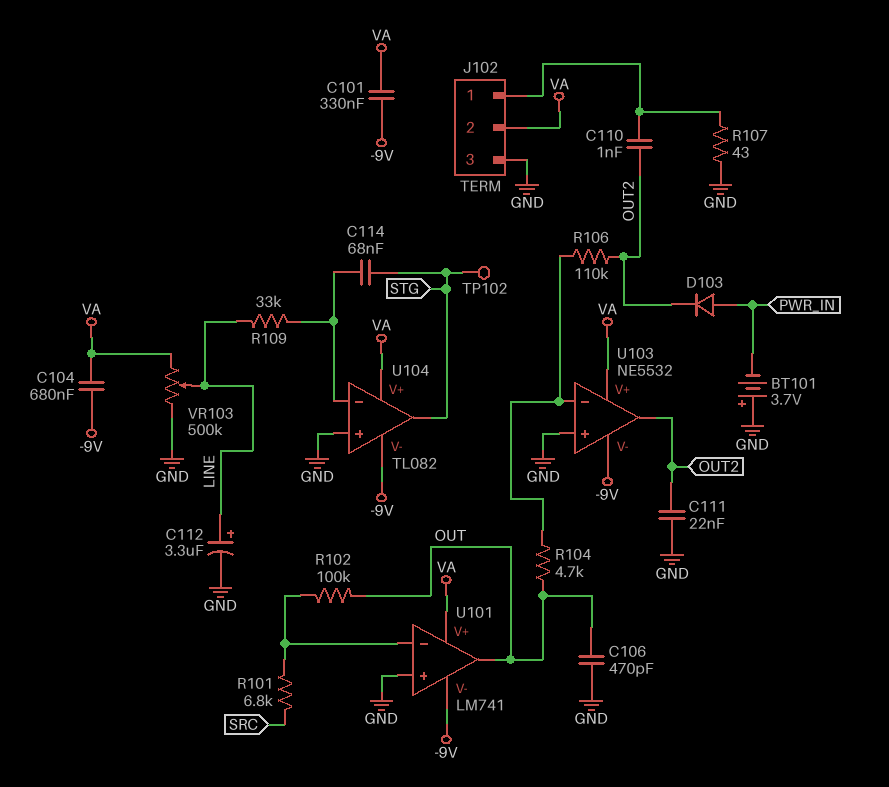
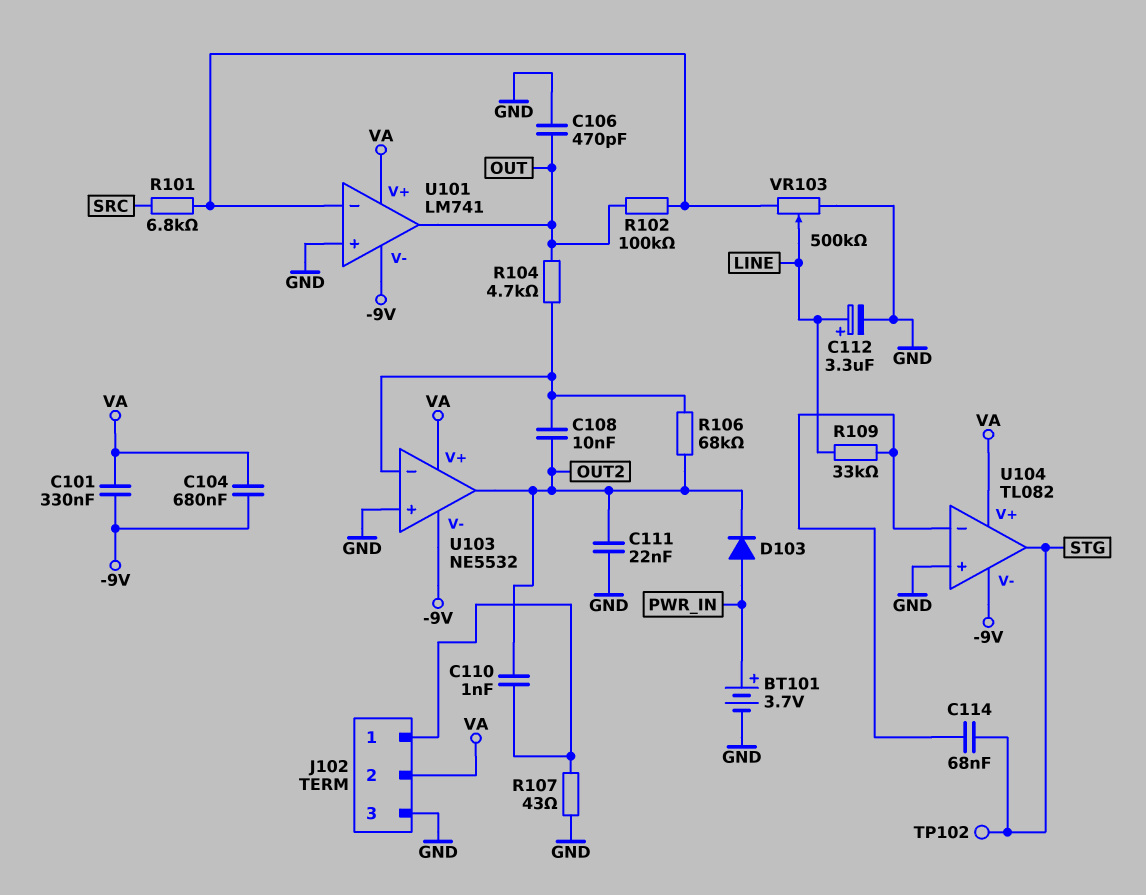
BT101: 3.7V (plus GND, minus PWR_IN) -> 3.7V (plus PWR_IN, minus GND)
C108: none -> 10nF (OUT2, U103/in-)
R106: 110k (OUT2, U103/in-) -> 68k (OUT2, U103/in-)
VR103: 500k (GND, VA, wiper LINE) -> 500k (GND, U101/in-, wiper LINE)

